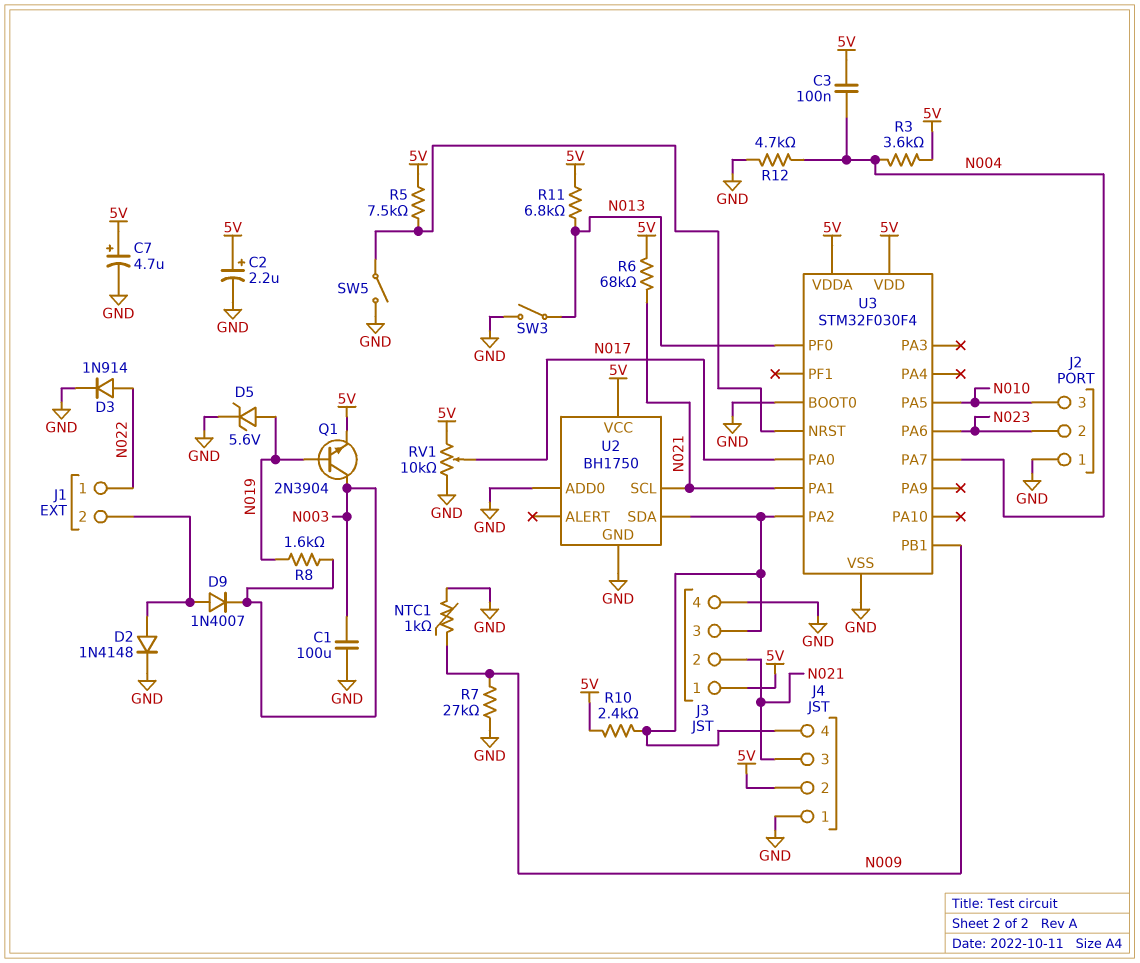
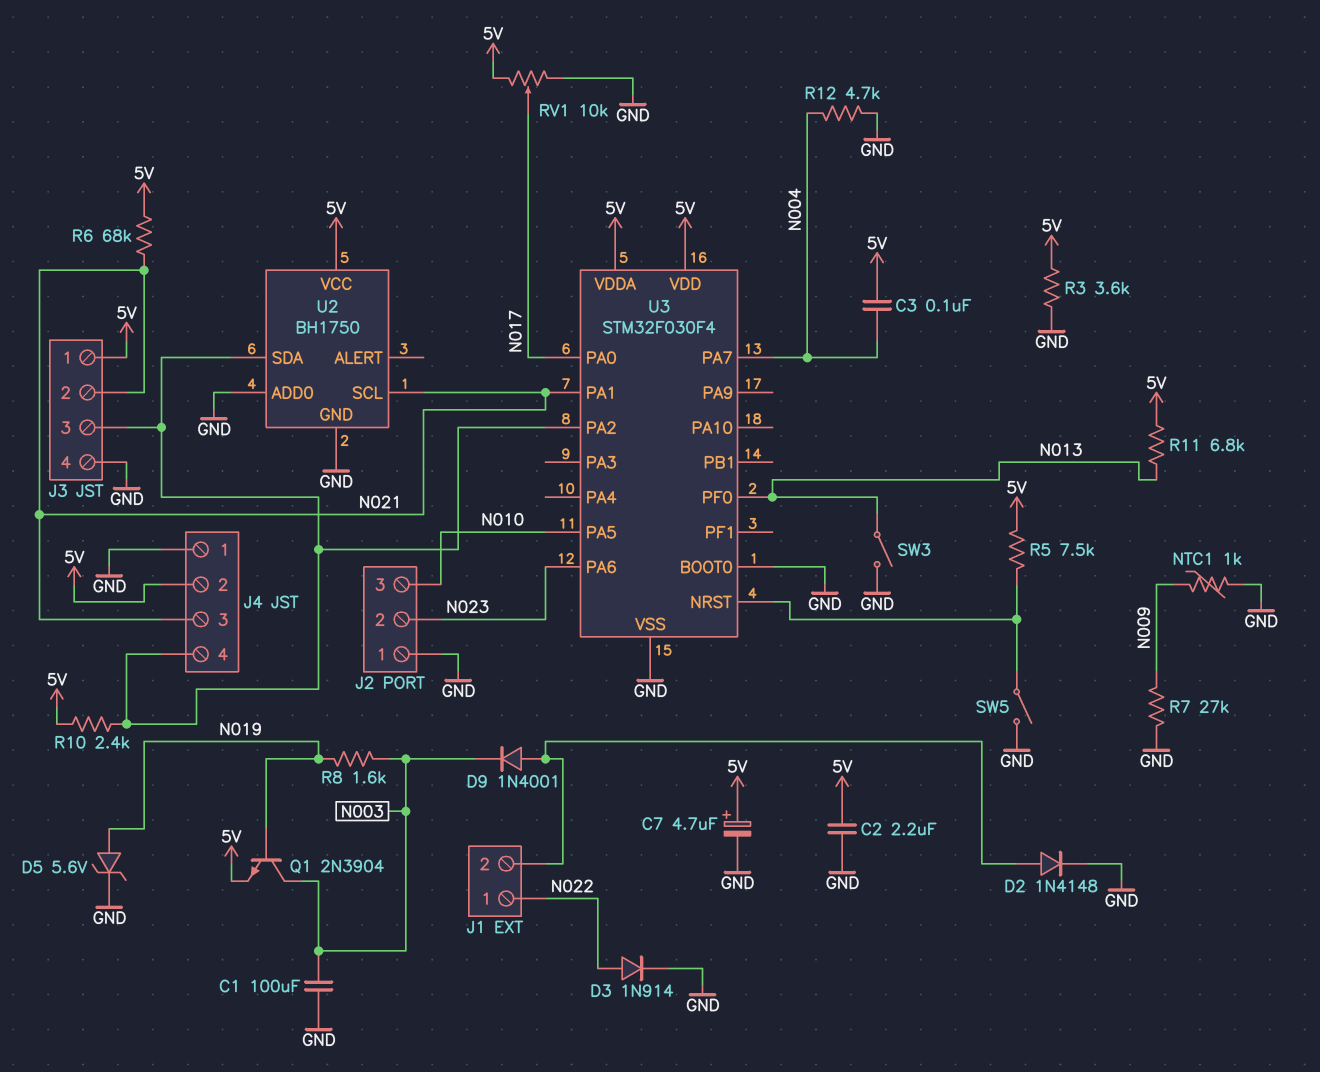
C2: 2.2uF (plus 5V, minus GND) -> 2.2uF (5V, GND)
D9: diode 1N4007 (A J1/2, K N003) -> diode 1N4001 (A J1/2, K N003)
R3: 3.6k (5V, N004) -> 3.6k (5V, GND)
U3 pin PB1: N009 -> none

